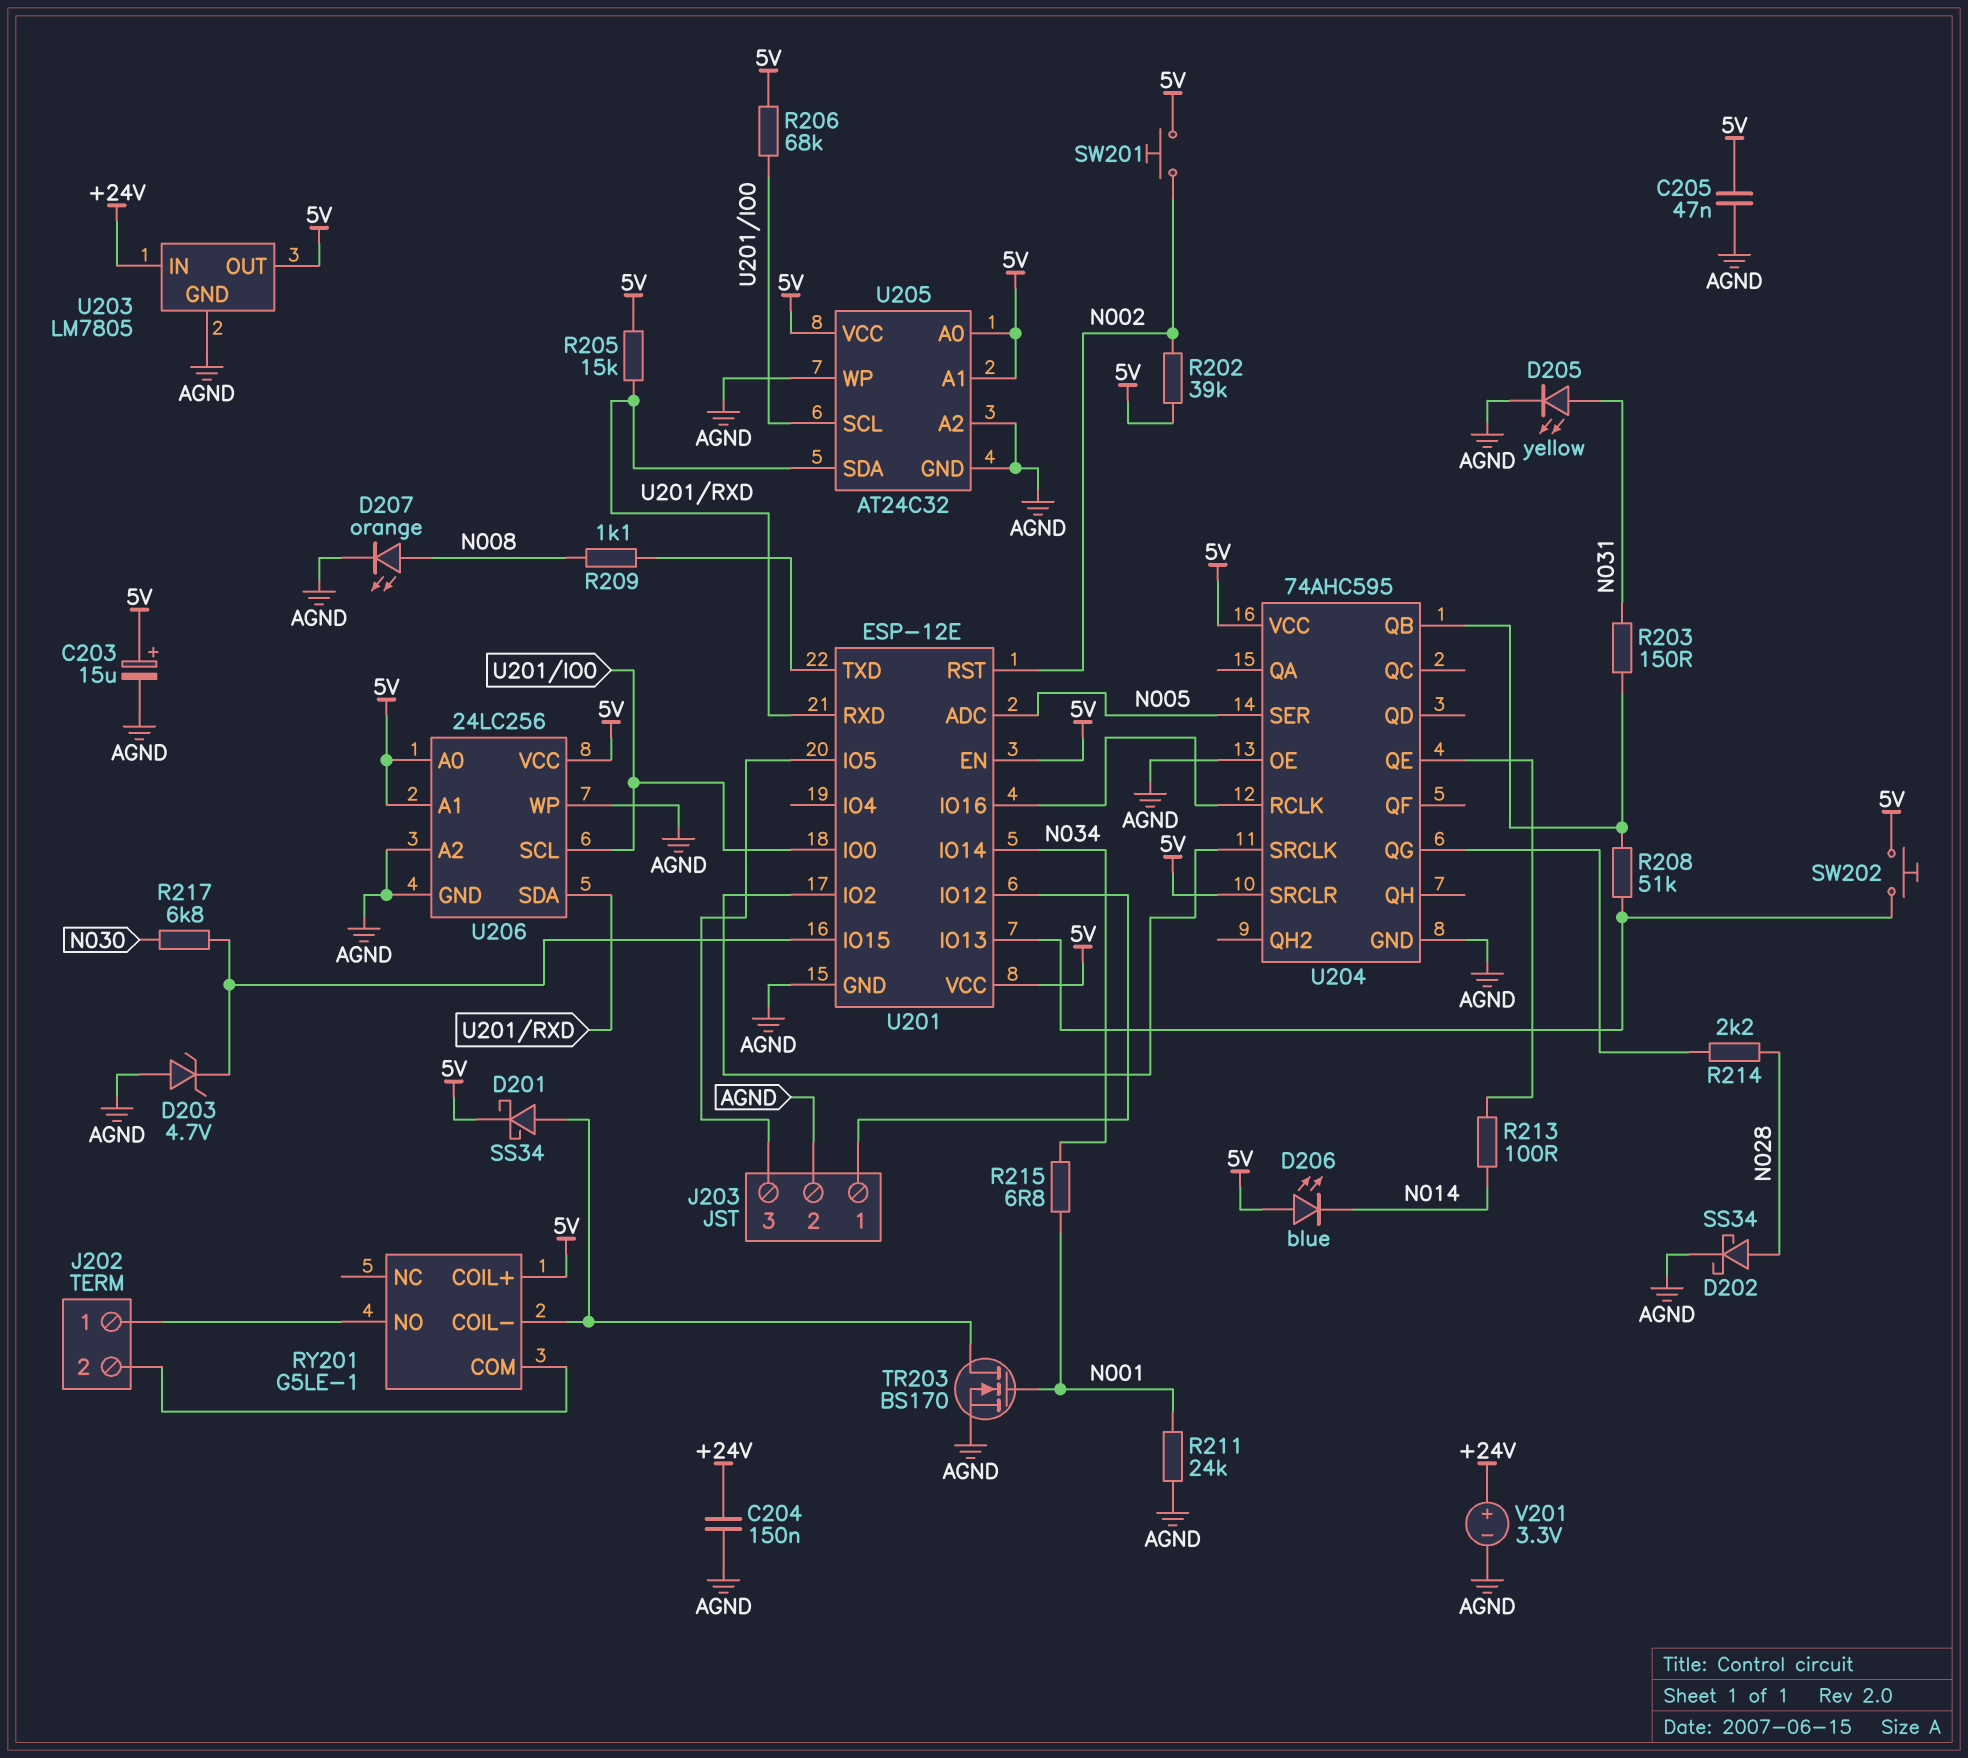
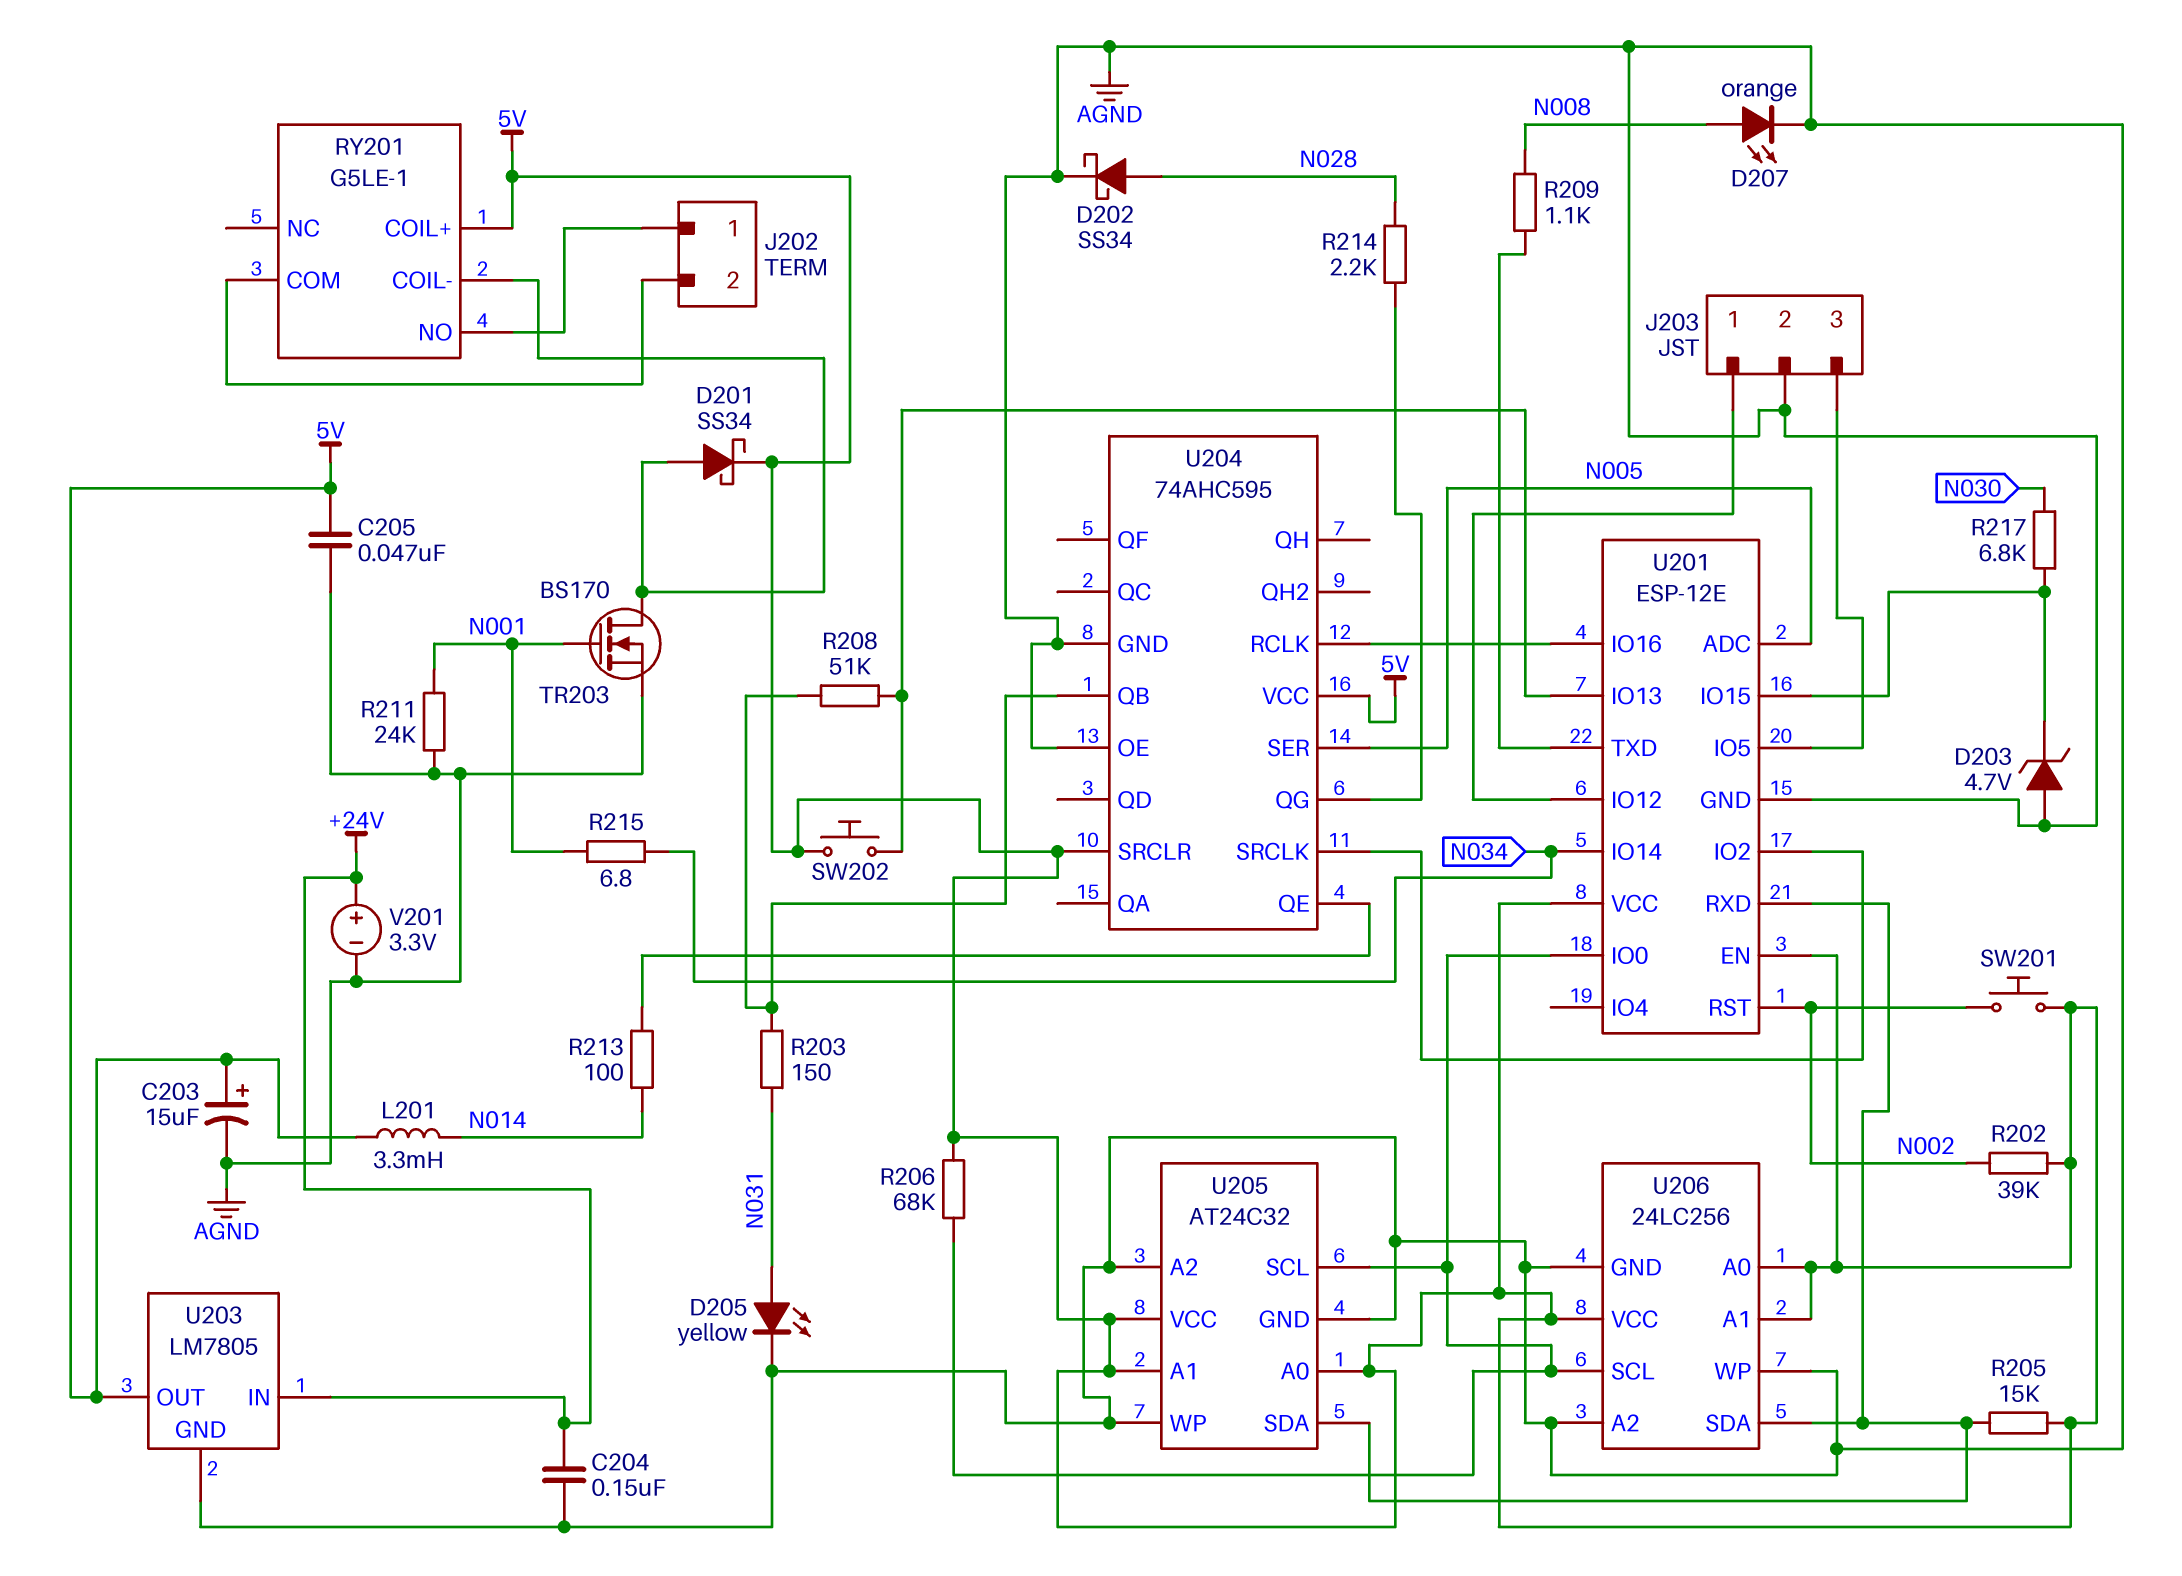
D206: LED blue (A 5V, K N014) -> none
L201: none -> 3.3mH (5V, N014)

